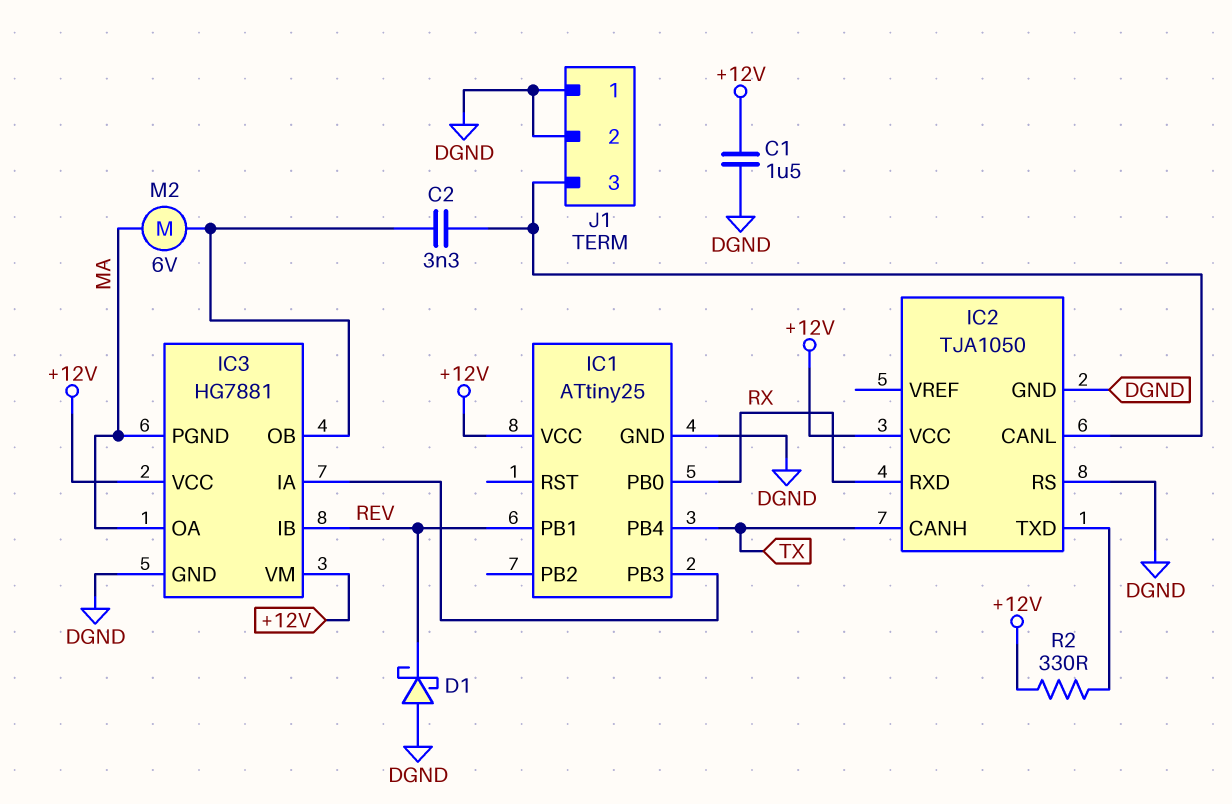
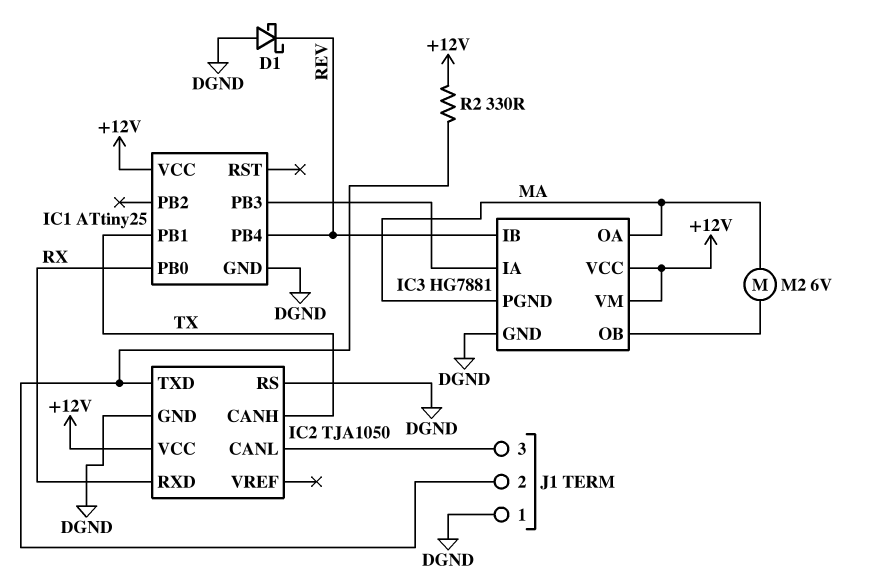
C1: 1.5uF (+12V, DGND) -> none
C2: 3.3nF (IC2/CANL, IC3/OB) -> none
IC1 pin PB1: REV -> TX
IC1 pin PB4: TX -> REV
J1 pin 2: DGND -> IC2/TXD

